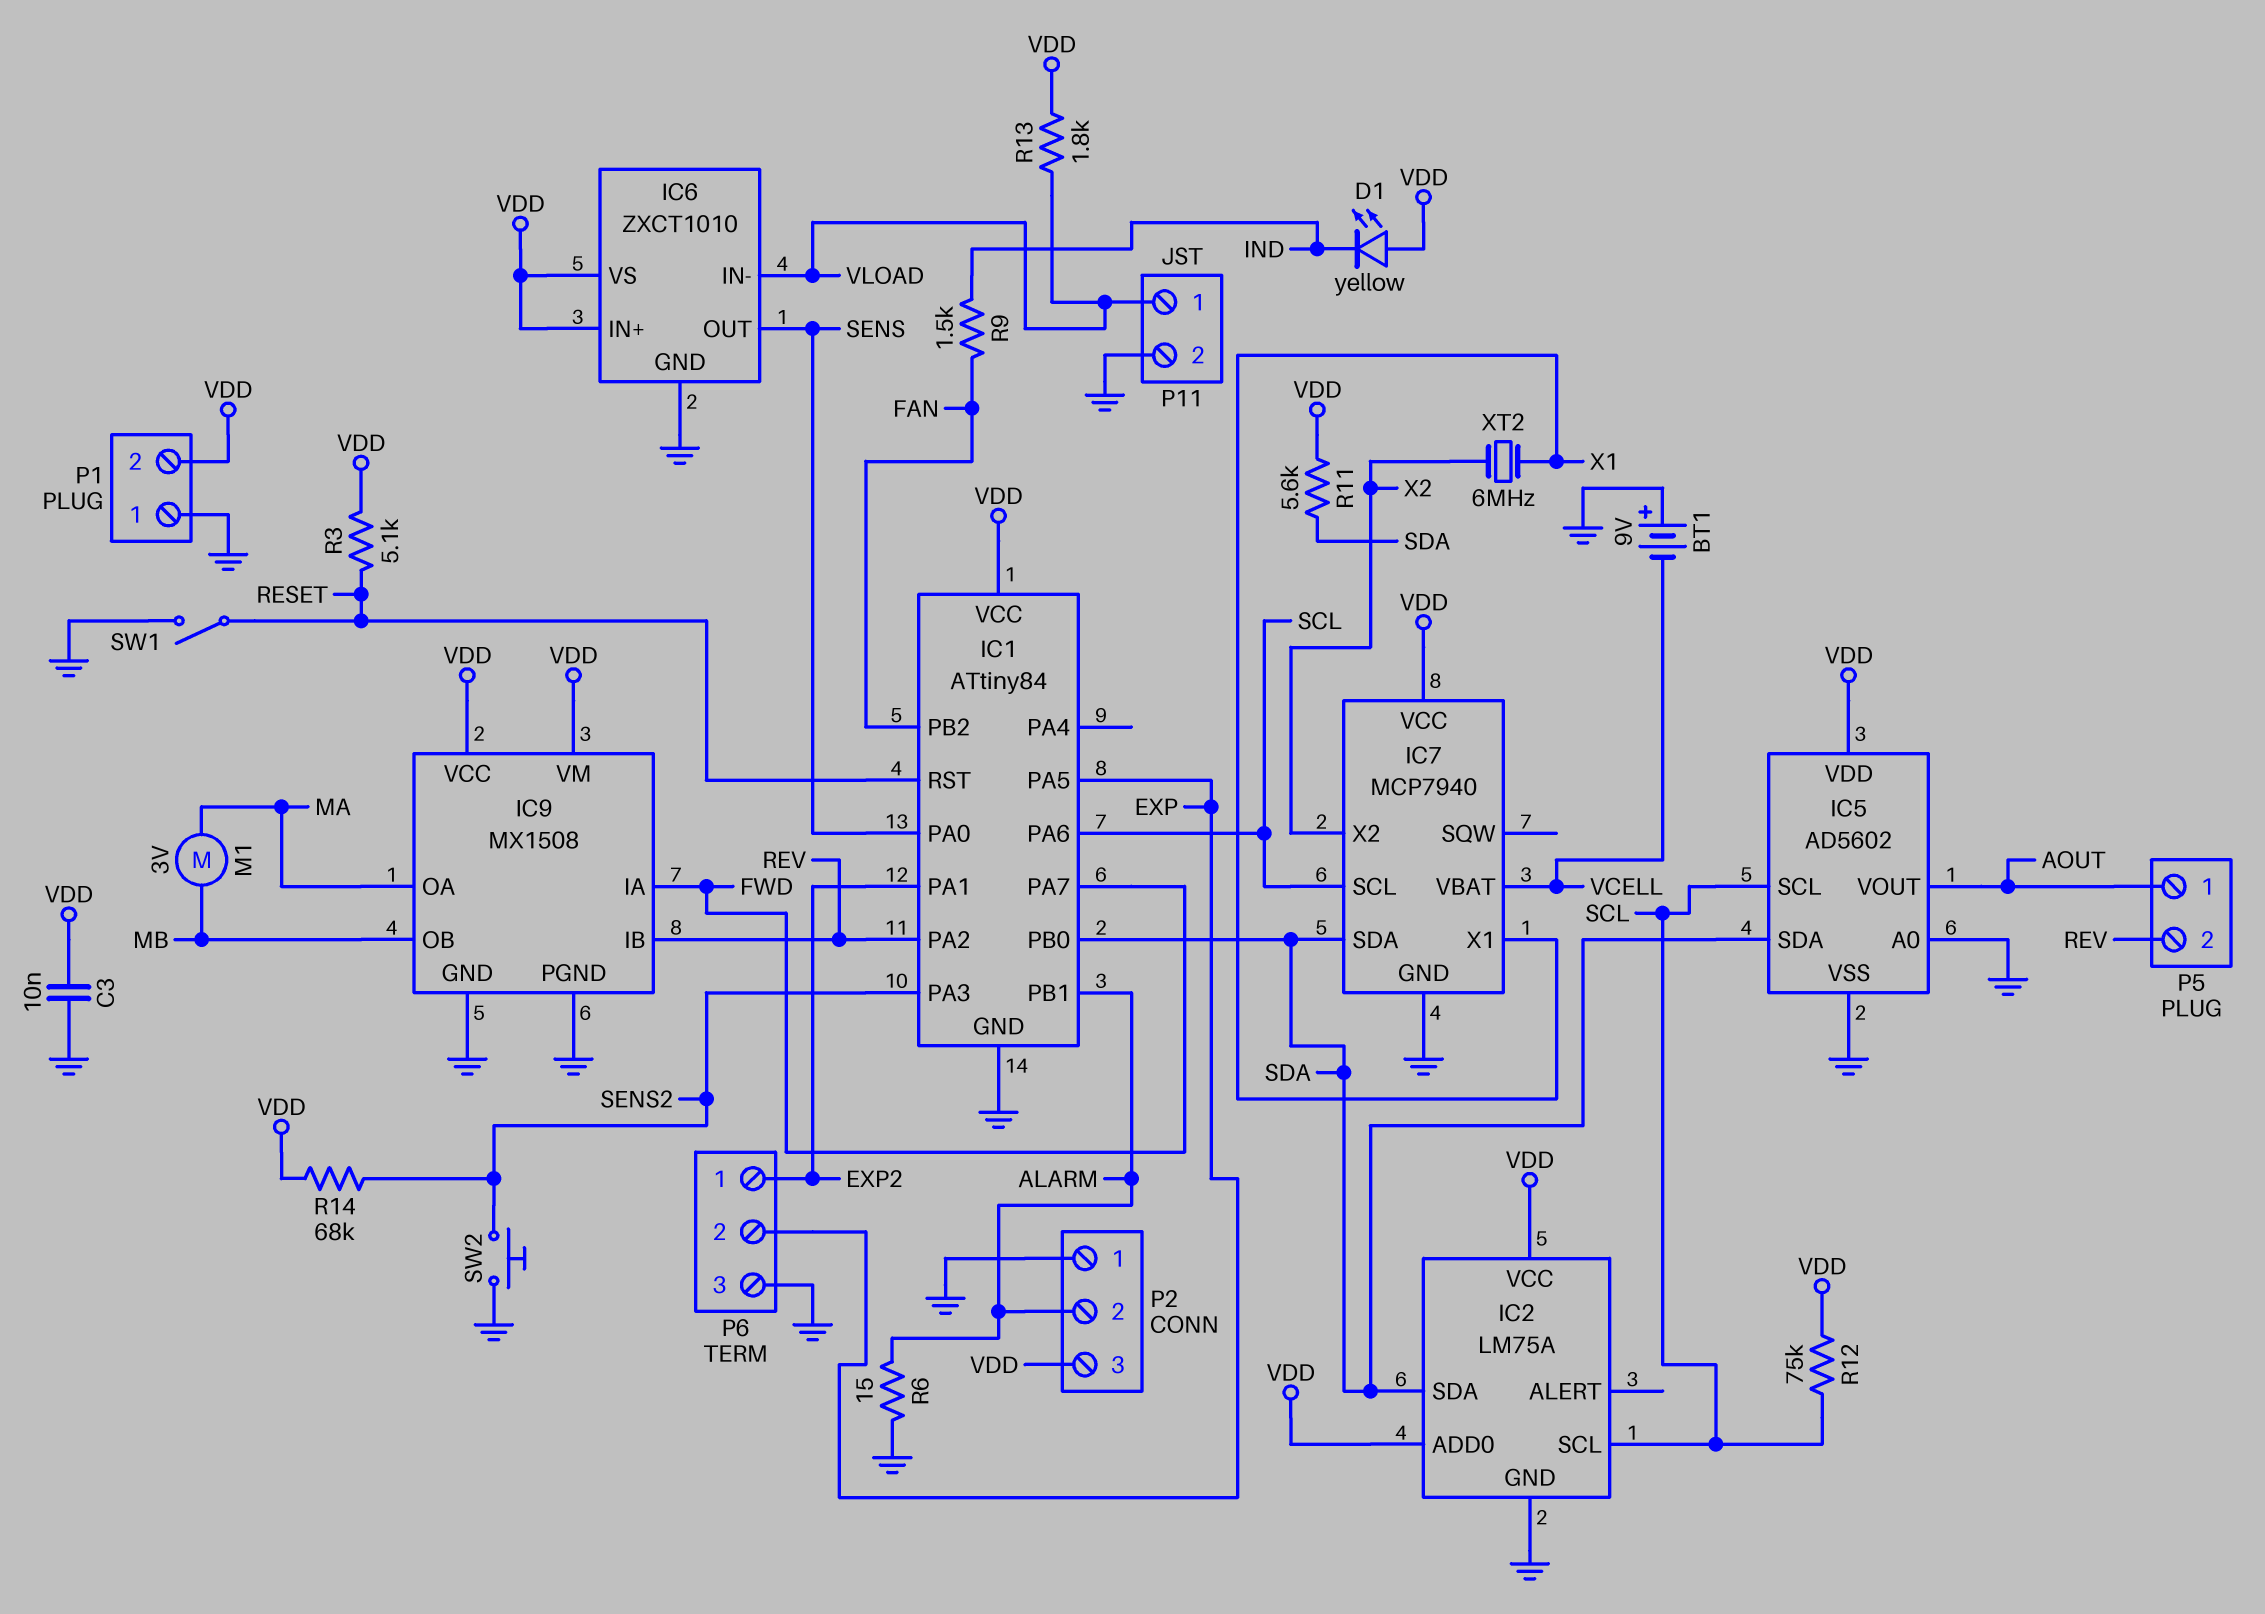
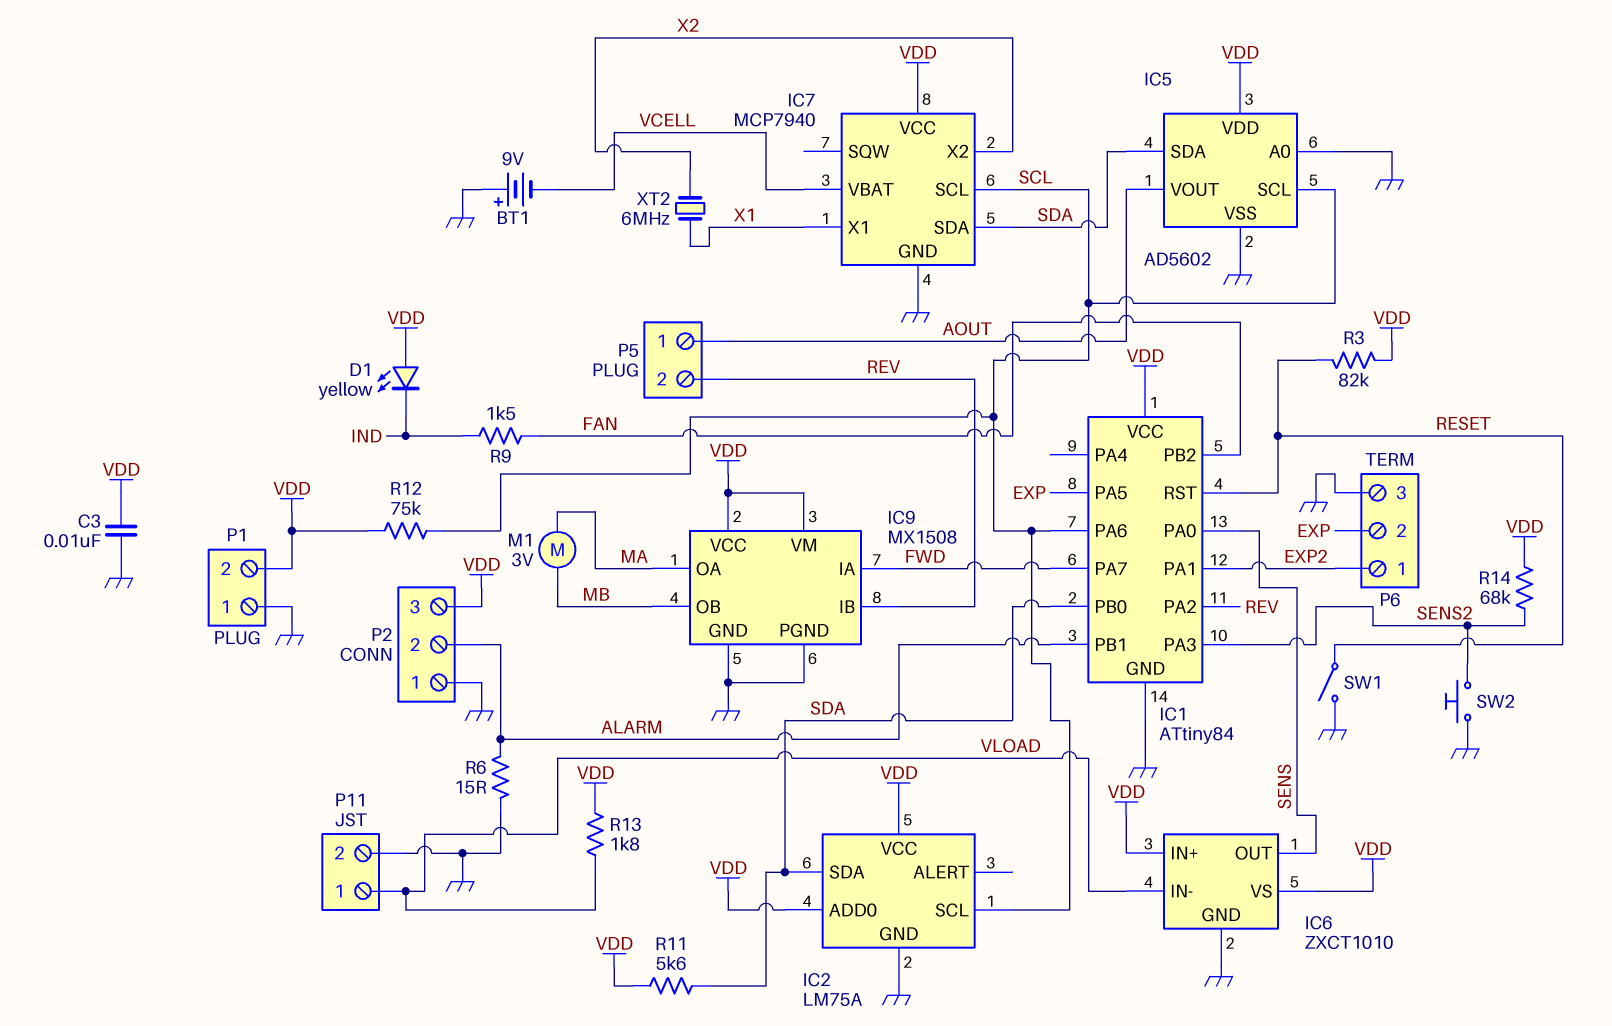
R3: 5.1k (RESET, VDD) -> 82k (RESET, VDD)

